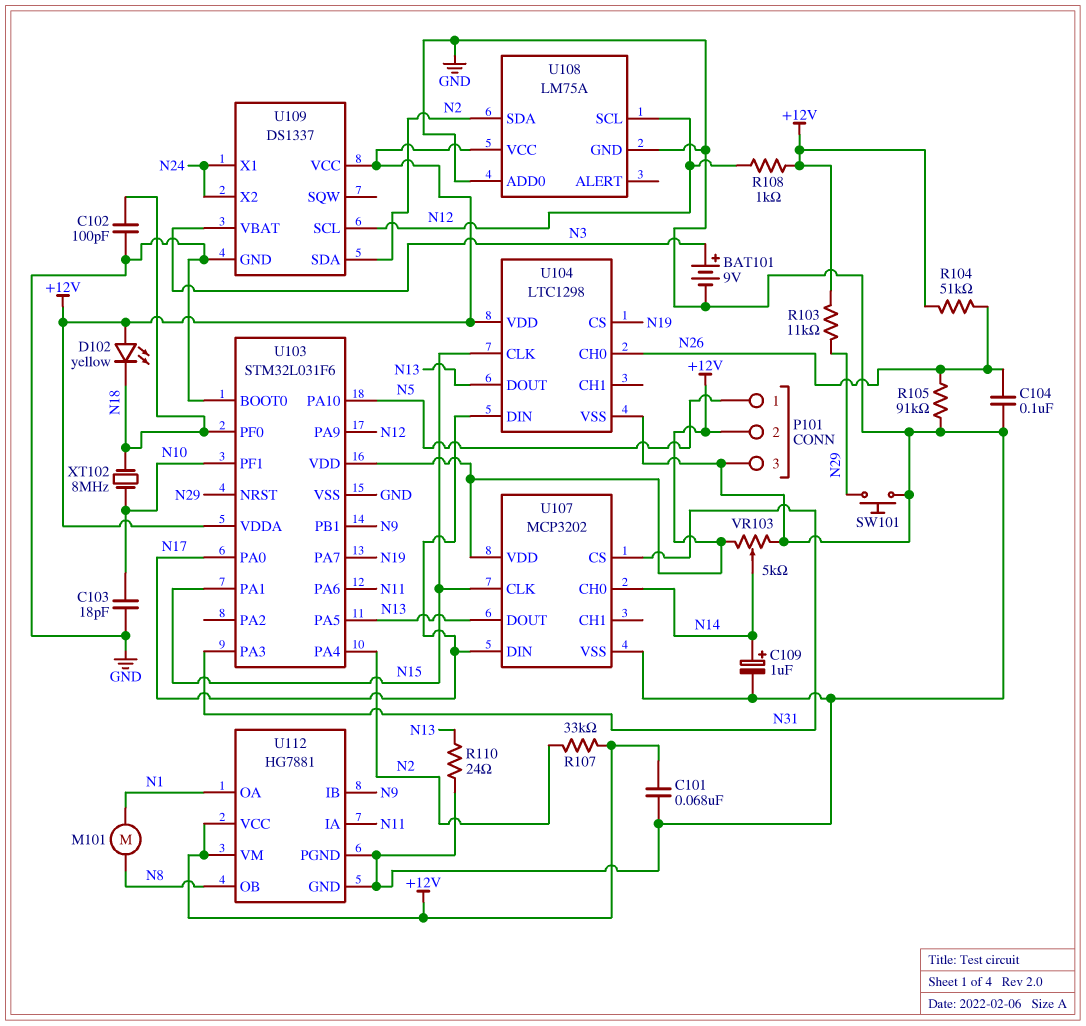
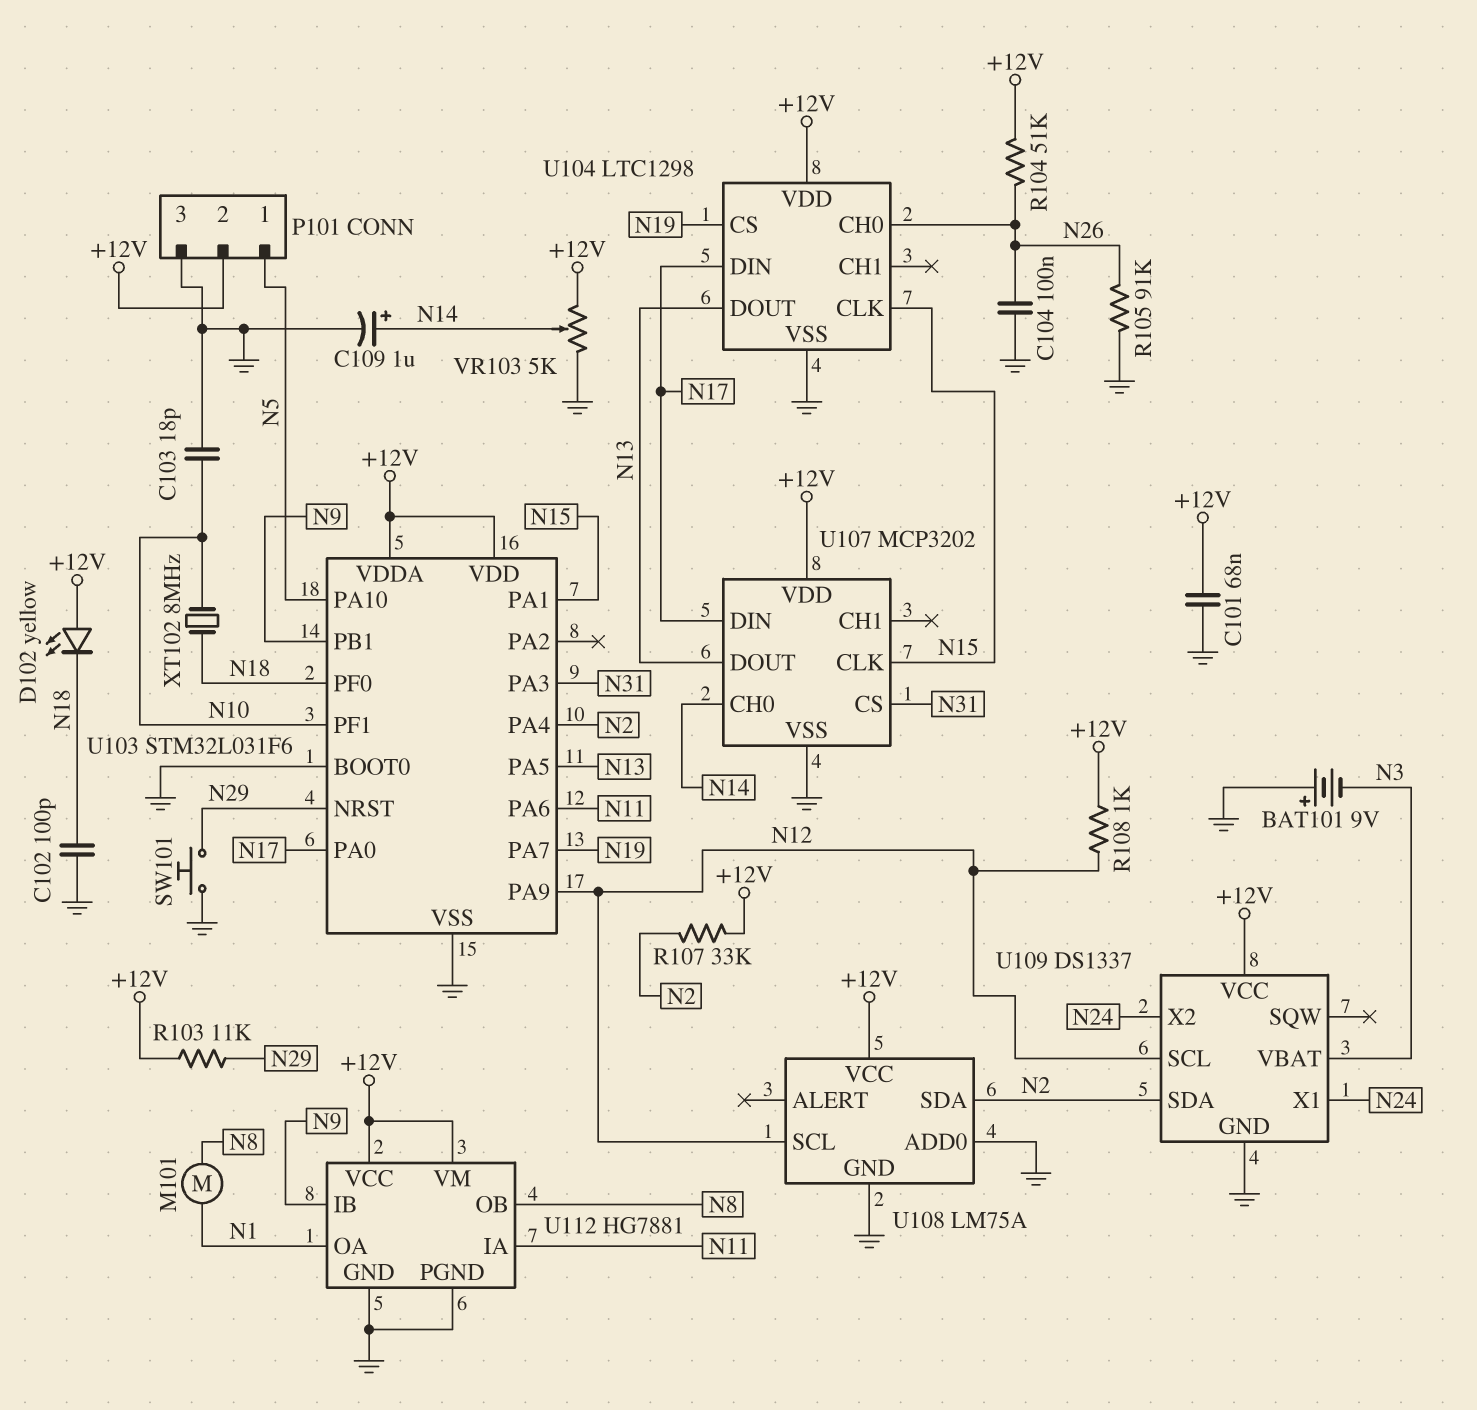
BAT101: 9V (plus N3, minus GND) -> 9V (plus GND, minus N3)
R110: 24 (GND, N13) -> none

